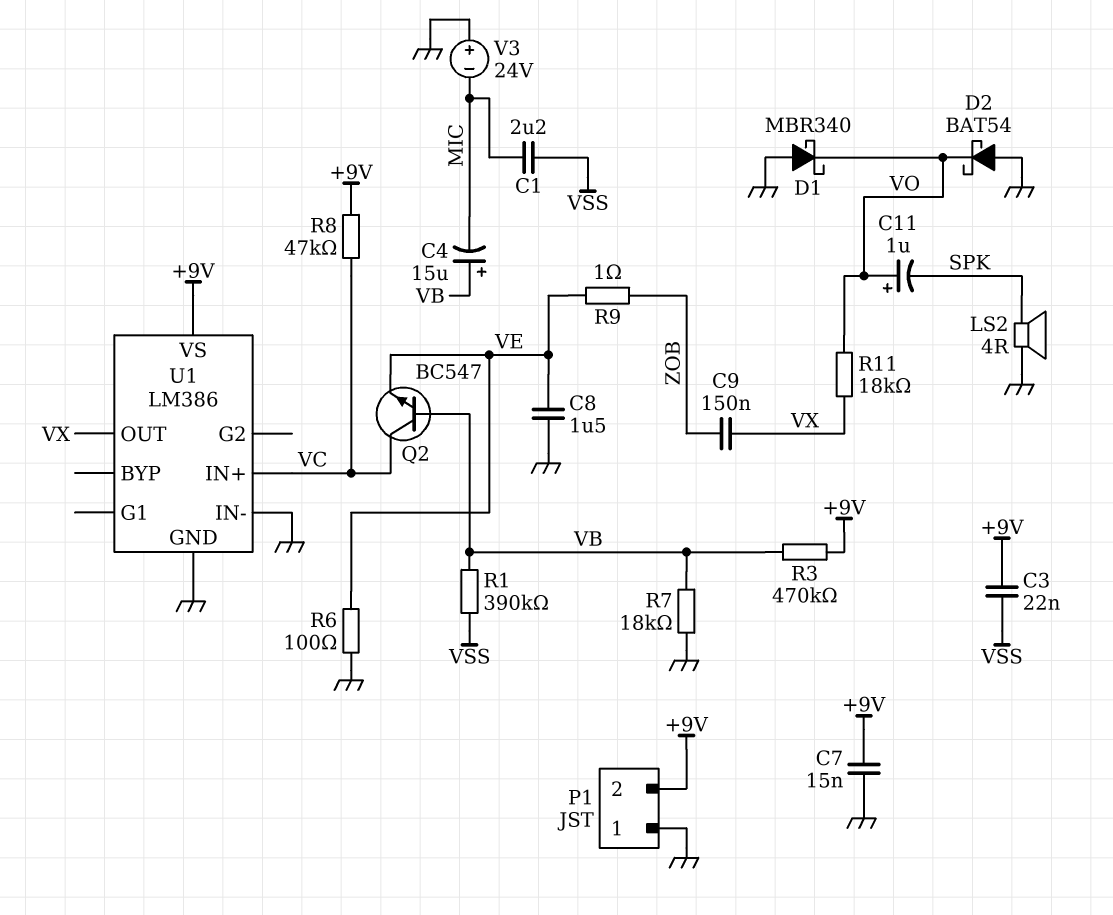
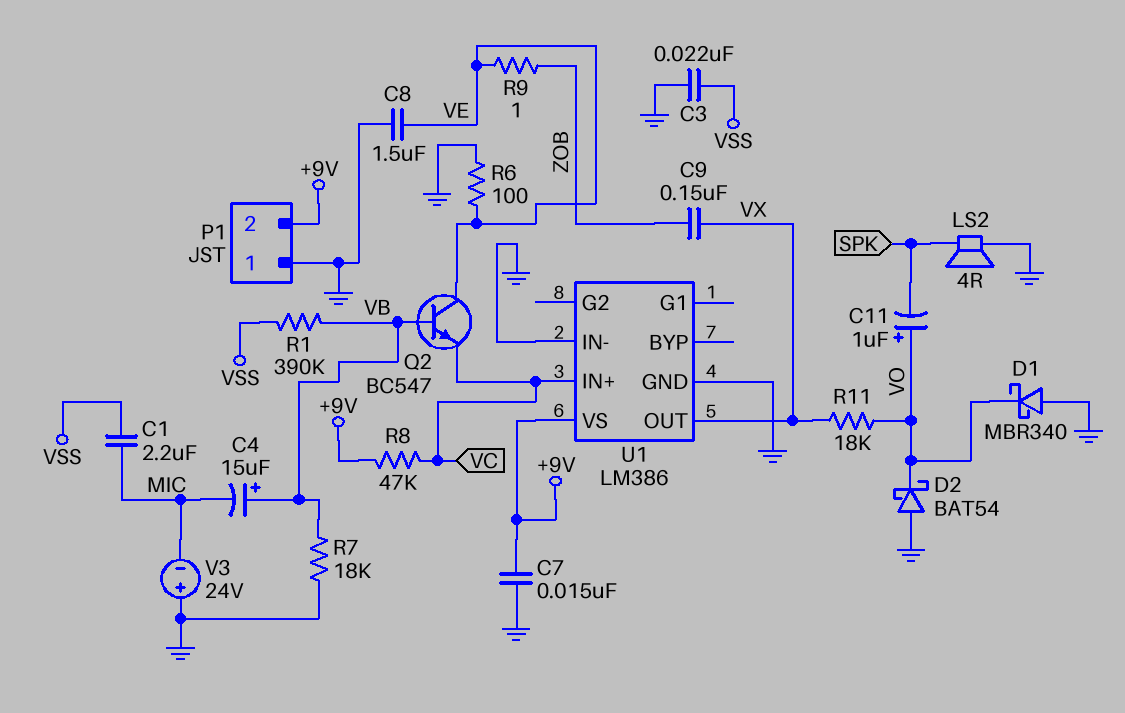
C3: 22nF (+9V, VSS) -> 22nF (GND, VSS)
Q2: NPN BC547 (B VB, C VC, E VE) -> NPN BC547 (B VB, C VE, E VC)
R3: 470k (+9V, VB) -> none

